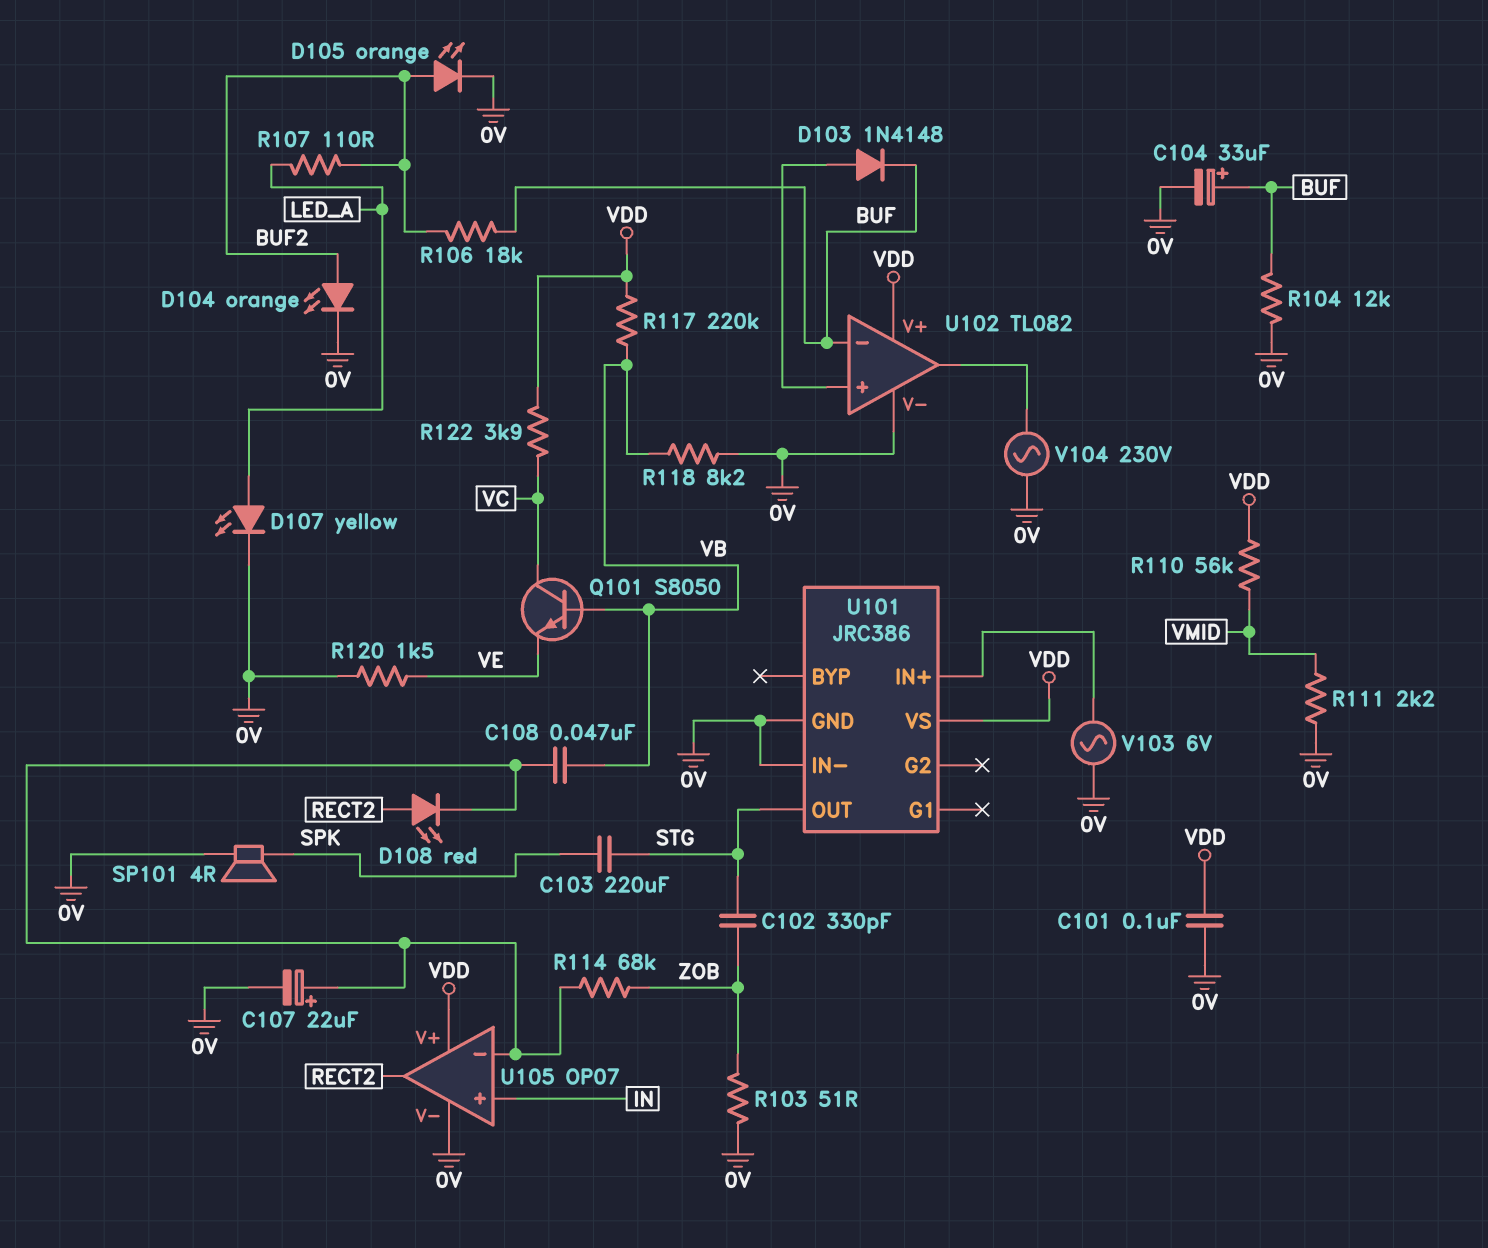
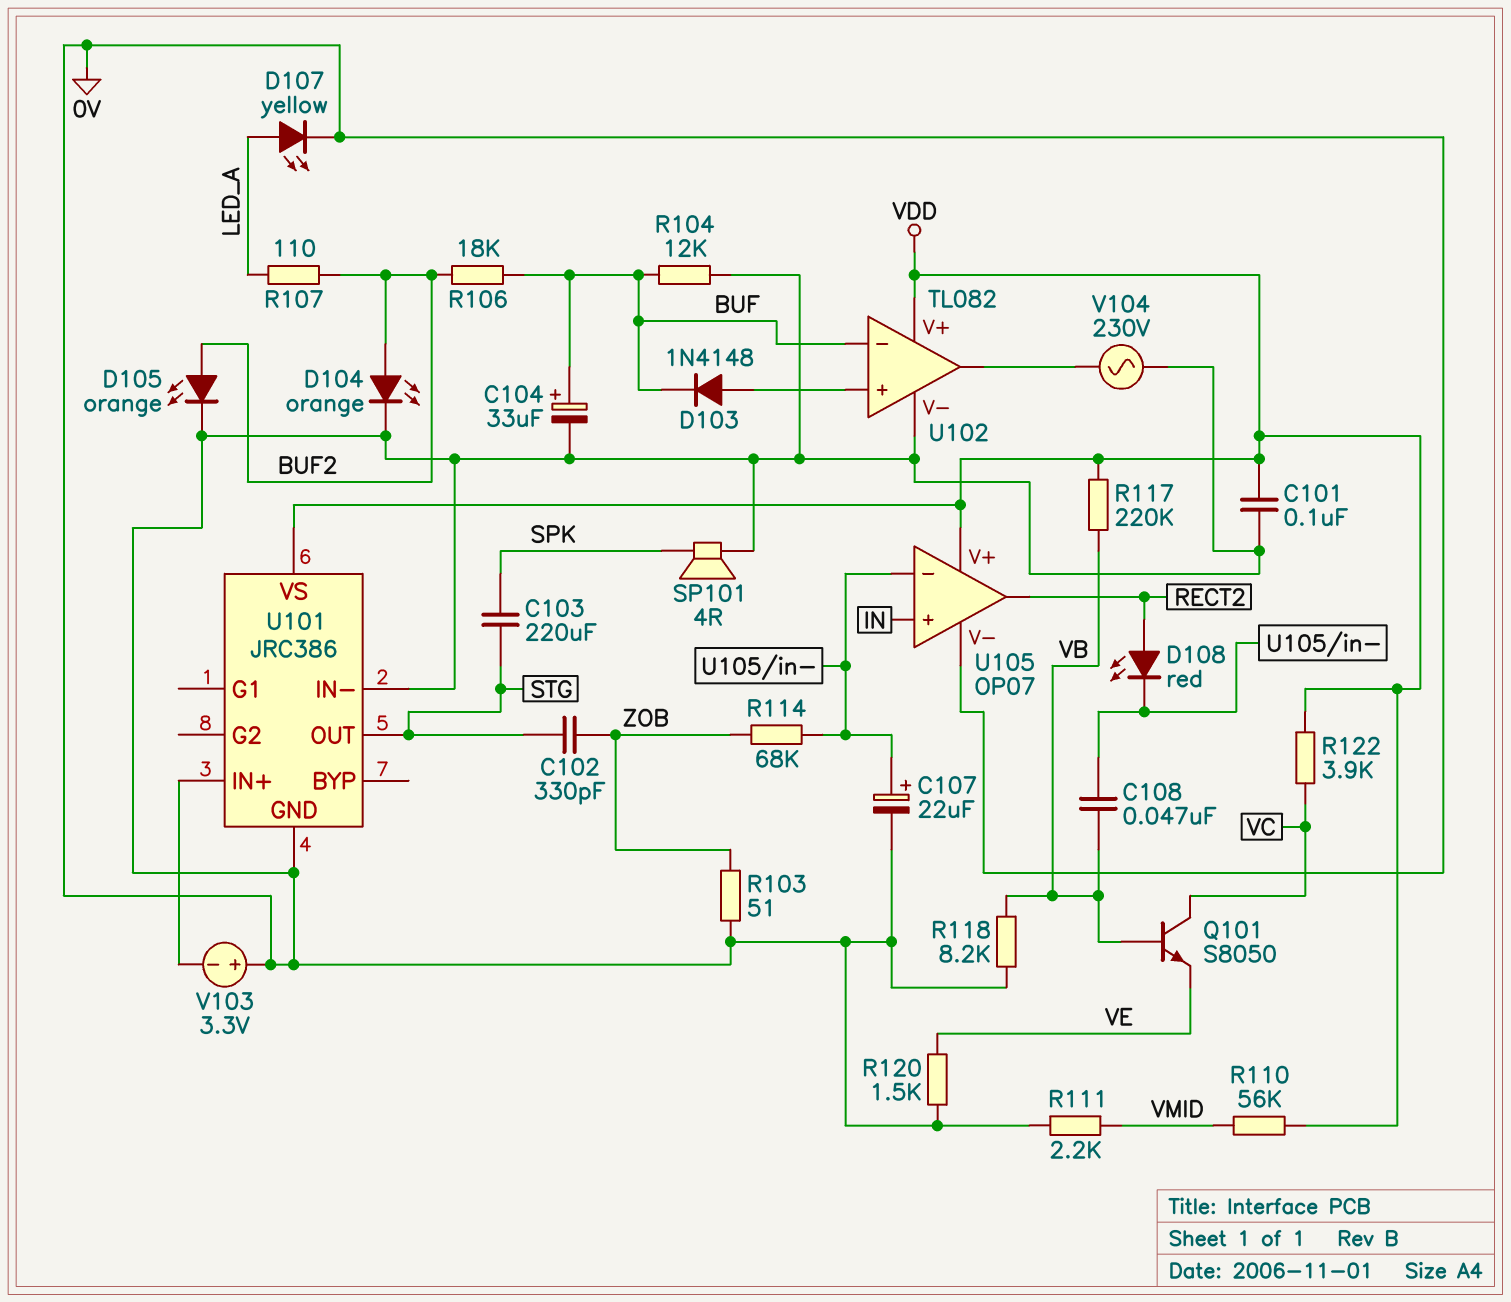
V103: AC 6V (0V, U101/IN+) -> 3.3V (plus 0V, minus U101/IN+)

